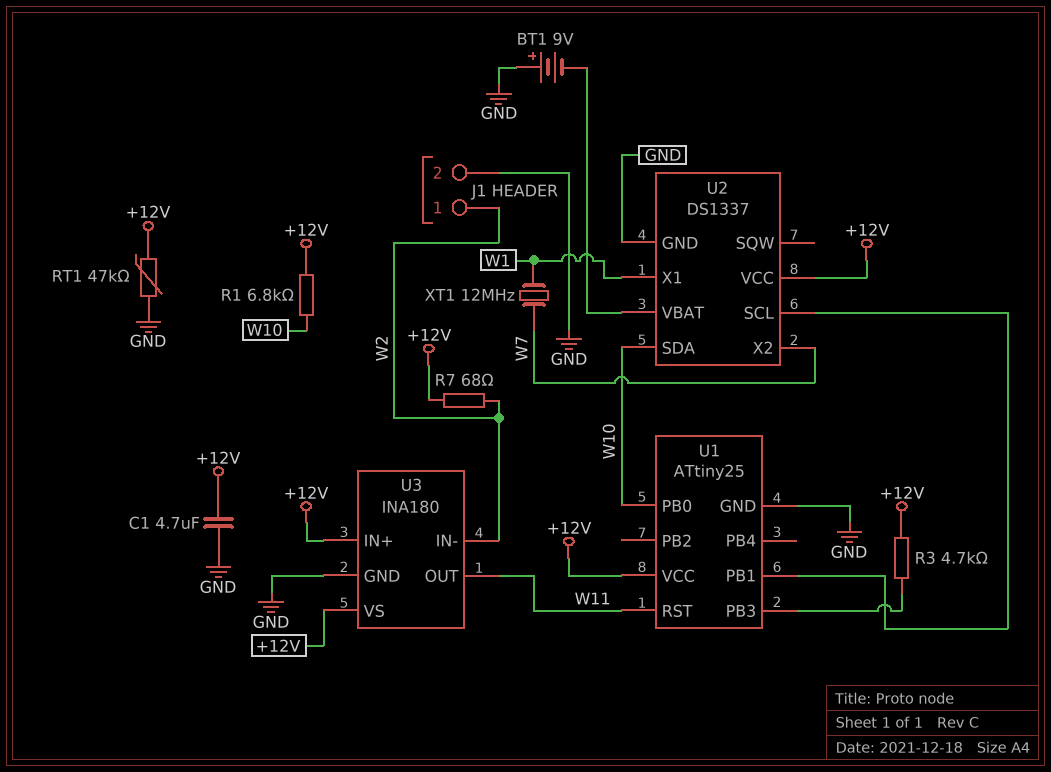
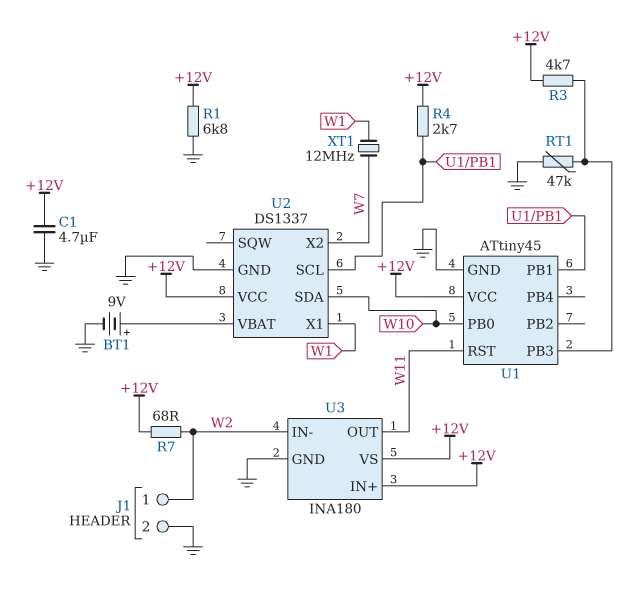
BT1: 9V (plus GND, minus U2/VBAT) -> 9V (plus U2/VBAT, minus GND)
R1: 6.8k (+12V, W10) -> 6.8k (+12V, GND)
R4: none -> 2.7k (+12V, U1/PB1)
RT1: 47k (+12V, GND) -> 47k (GND, U1/PB3)
U1: ATtiny25 -> ATtiny45

